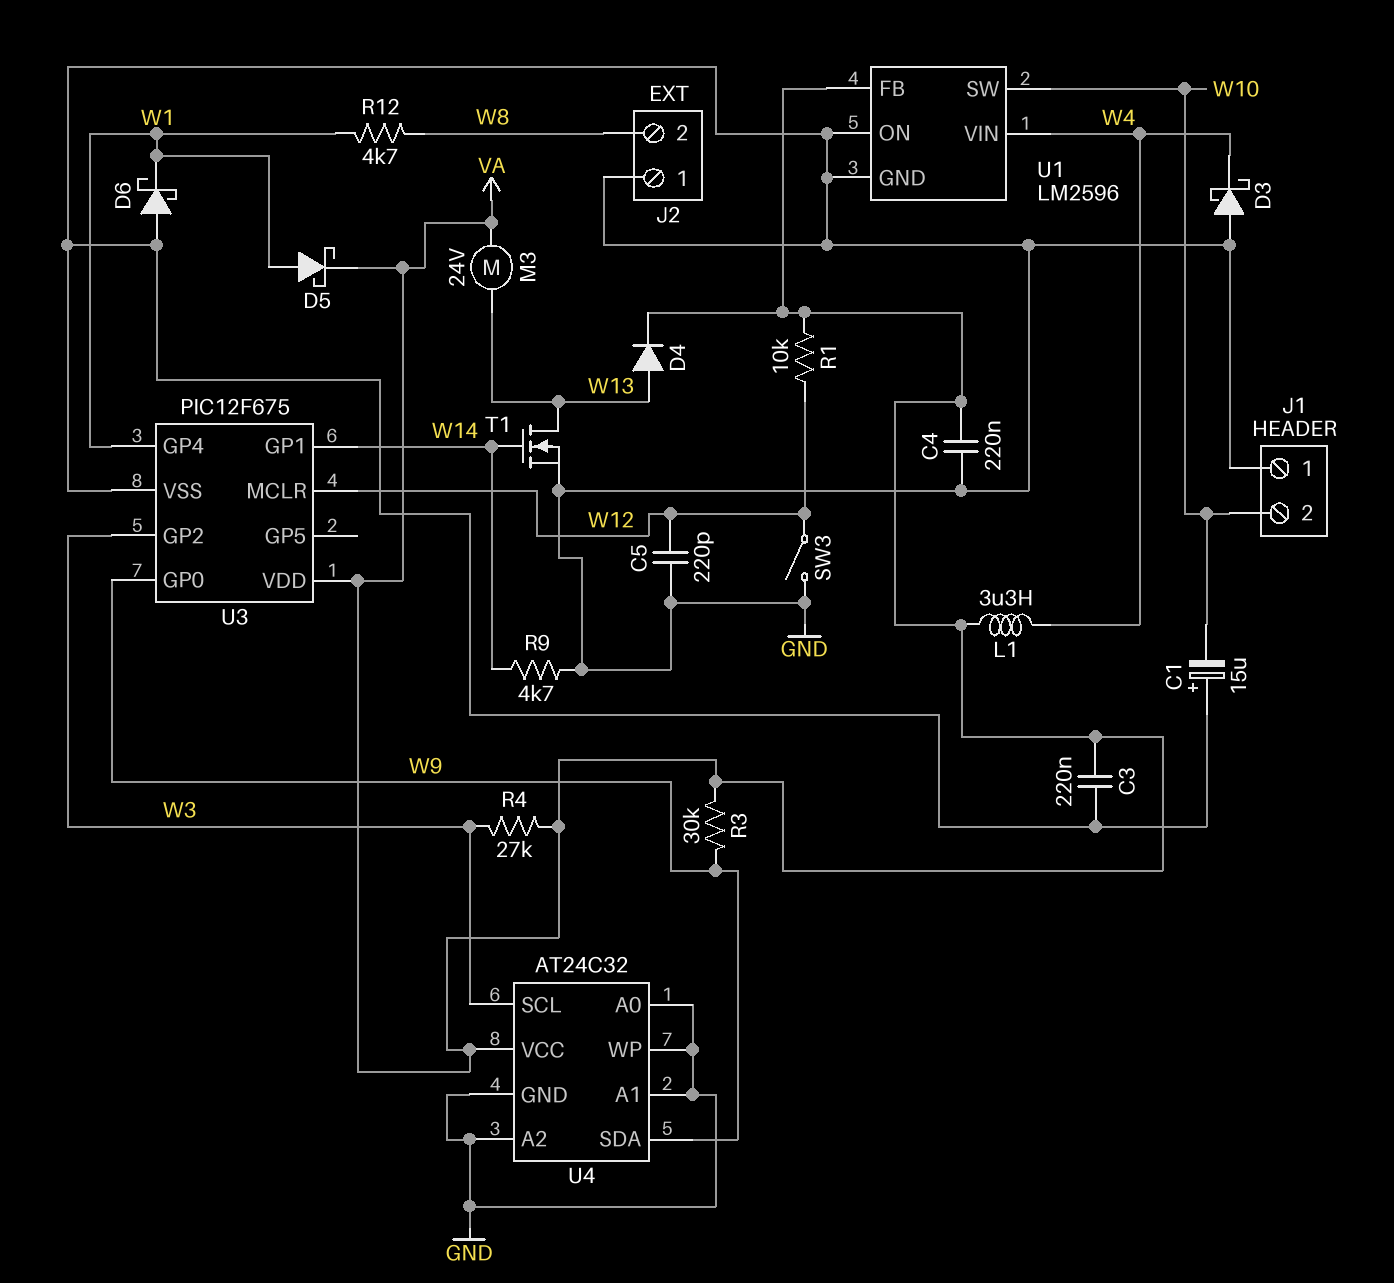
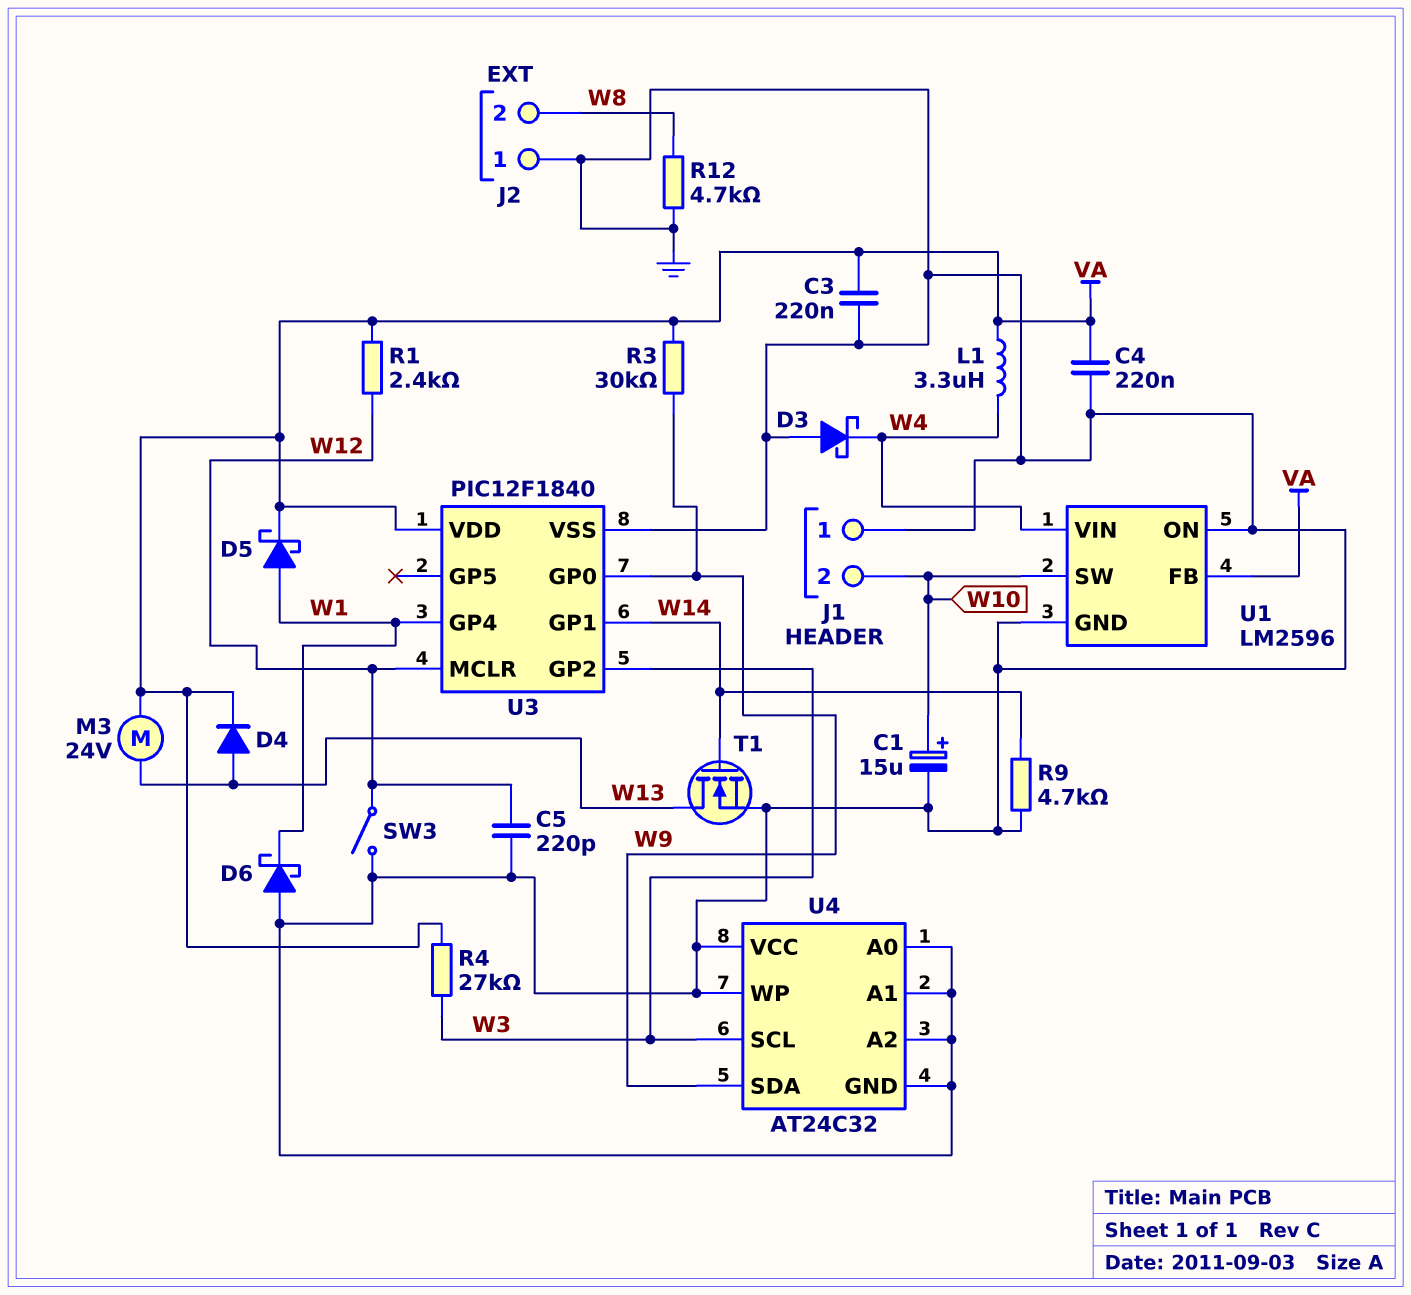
C1: 15uF (plus GND, minus W10) -> 15uF (plus W10, minus GND)
R1: 10k (VA, W12) -> 2.4k (VA, W12)
R12: 4.7k (W1, W8) -> 4.7k (GND, W8)
U3: PIC12F675 -> PIC12F1840
U4 pin VCC: VA -> GND

